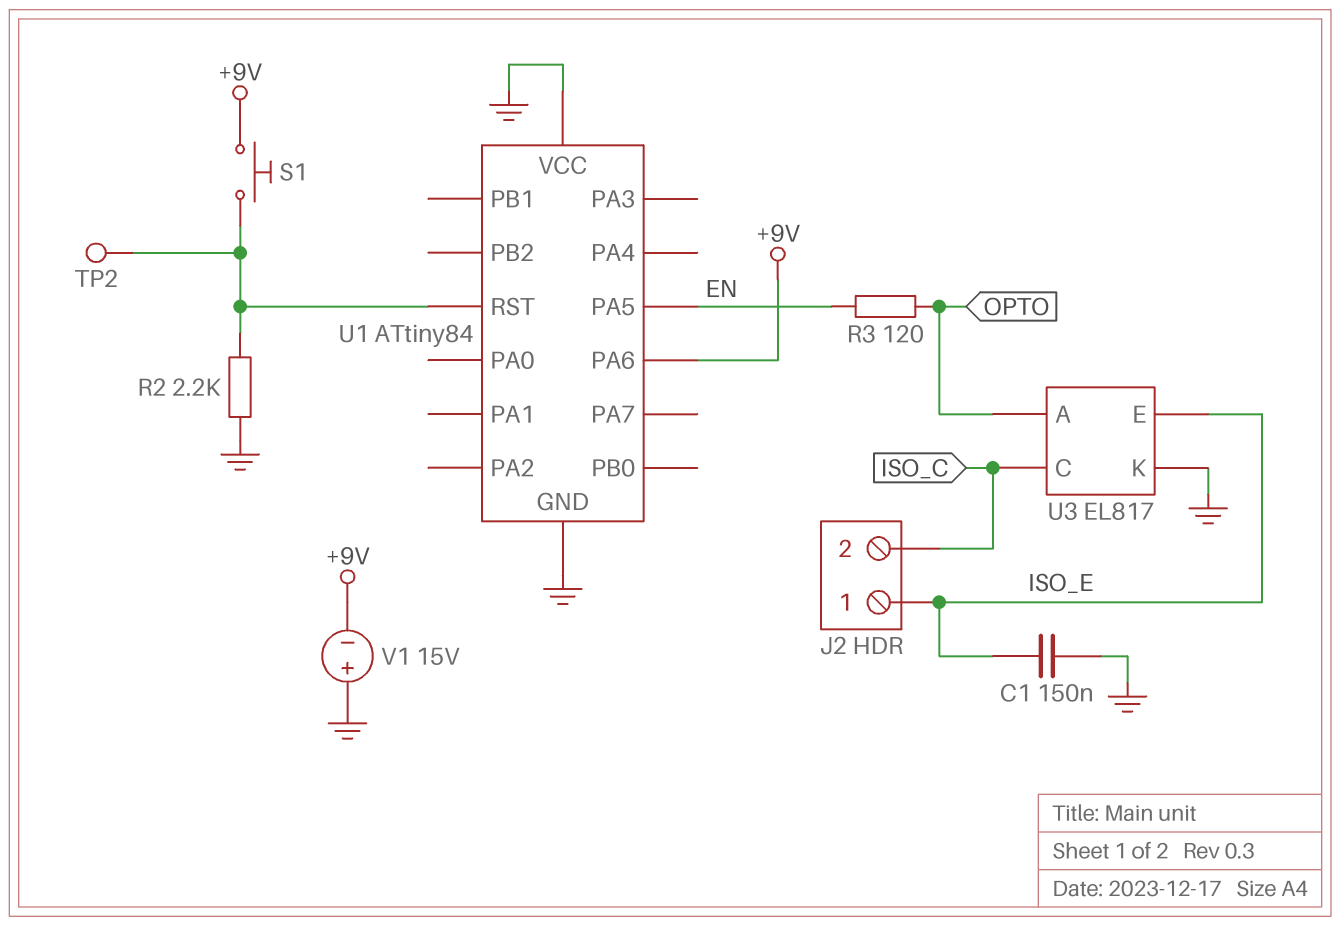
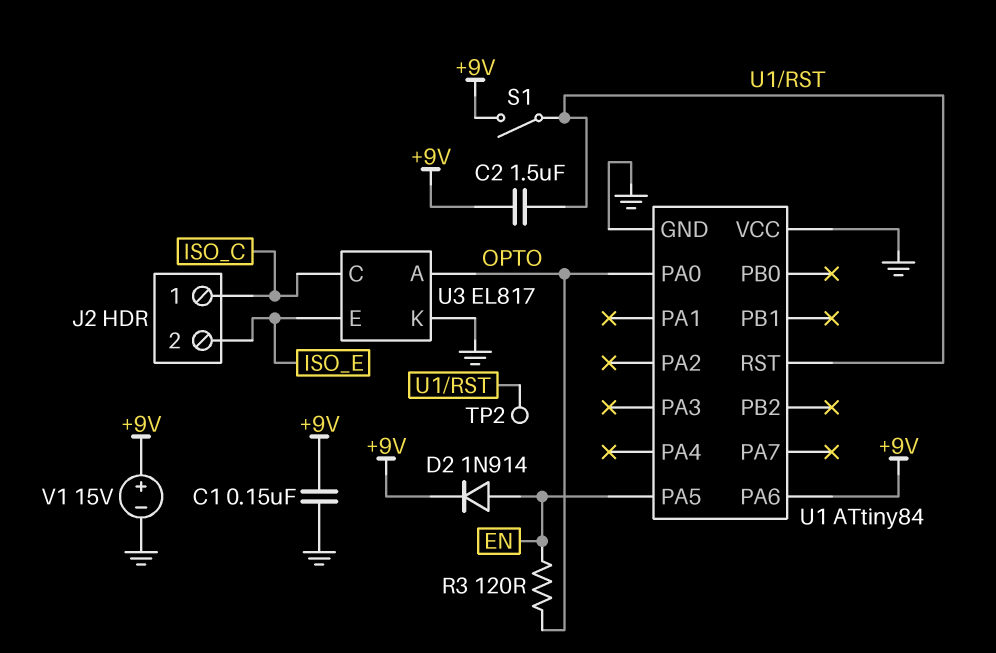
C1: 150nF (GND, ISO_E) -> 150nF (+9V, GND)
C2: none -> 1.5uF (+9V, U1/RST)
D2: none -> diode 1N914 (A EN, K +9V)
J2 pin 1: ISO_E -> ISO_C
J2 pin 2: ISO_C -> ISO_E
R2: 2.2k (GND, U1/RST) -> none
S1: button (+9V, U1/RST) -> switch (+9V, U1/RST)
U1 pin PA0: none -> OPTO
V1: 15V (plus GND, minus +9V) -> 15V (plus +9V, minus GND)

